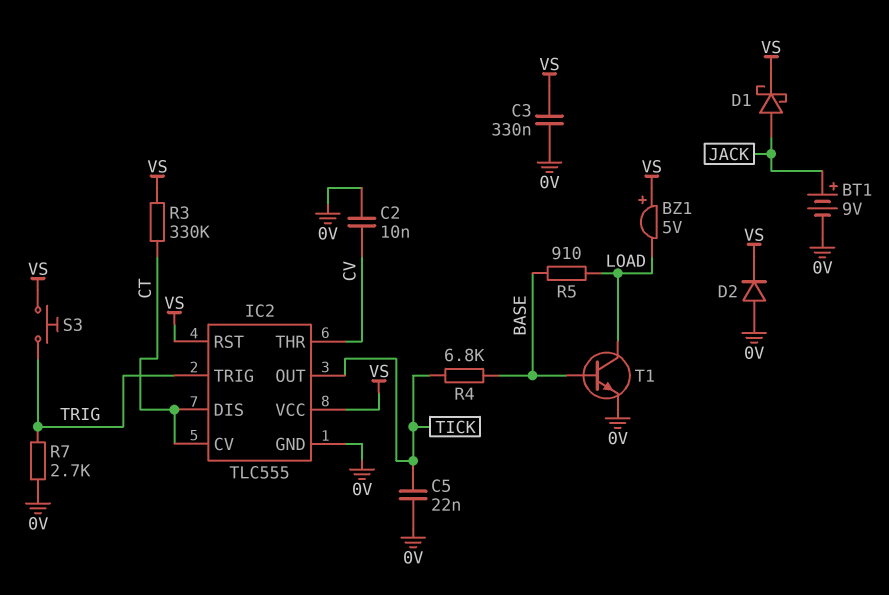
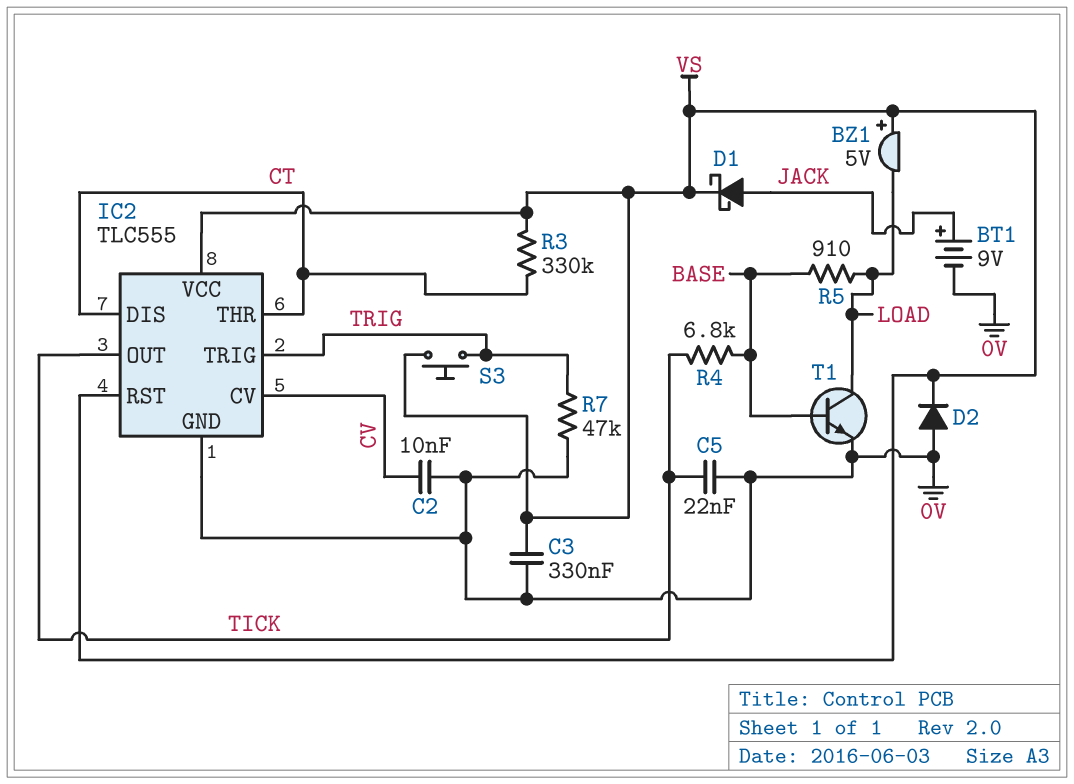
IC2 pin CV: CT -> CV
IC2 pin THR: CV -> CT
R7: 2.7k (0V, TRIG) -> 47k (0V, TRIG)

